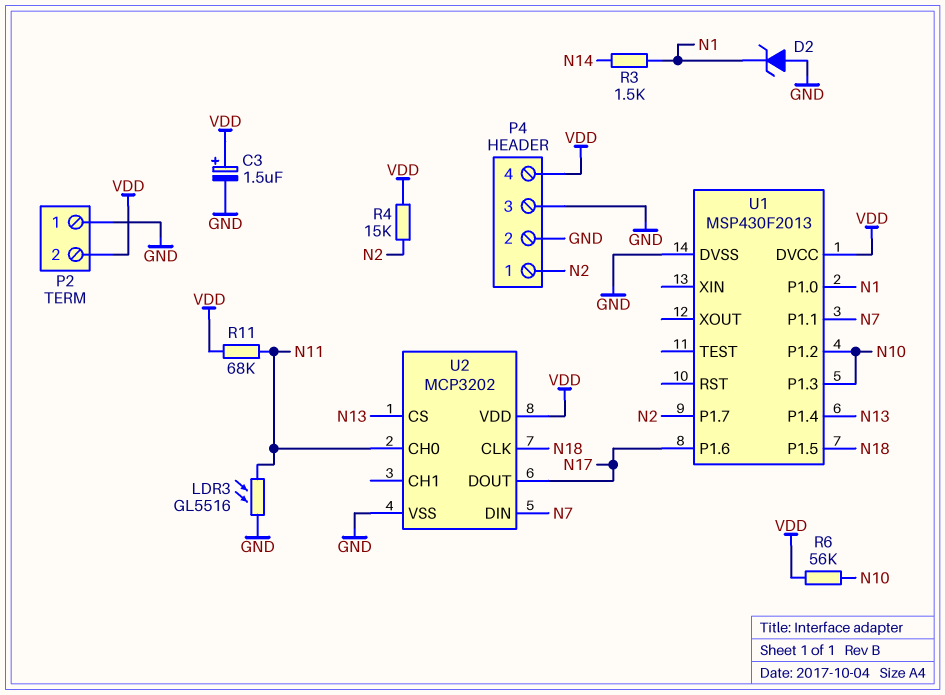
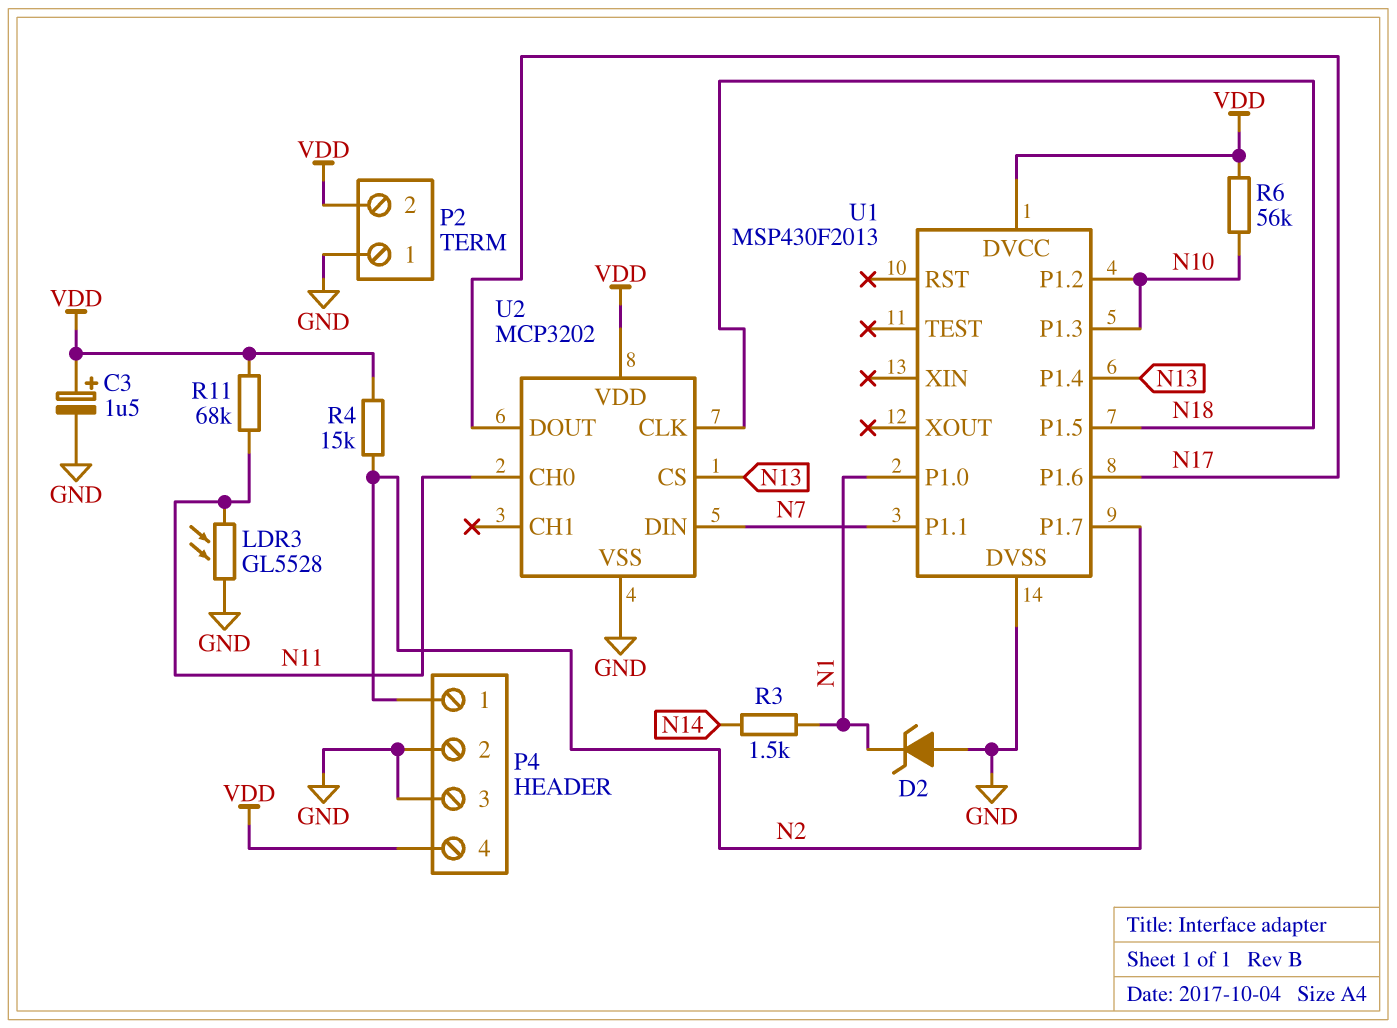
LDR3: GL5516 (GND, N11) -> GL5528 (GND, N11)

